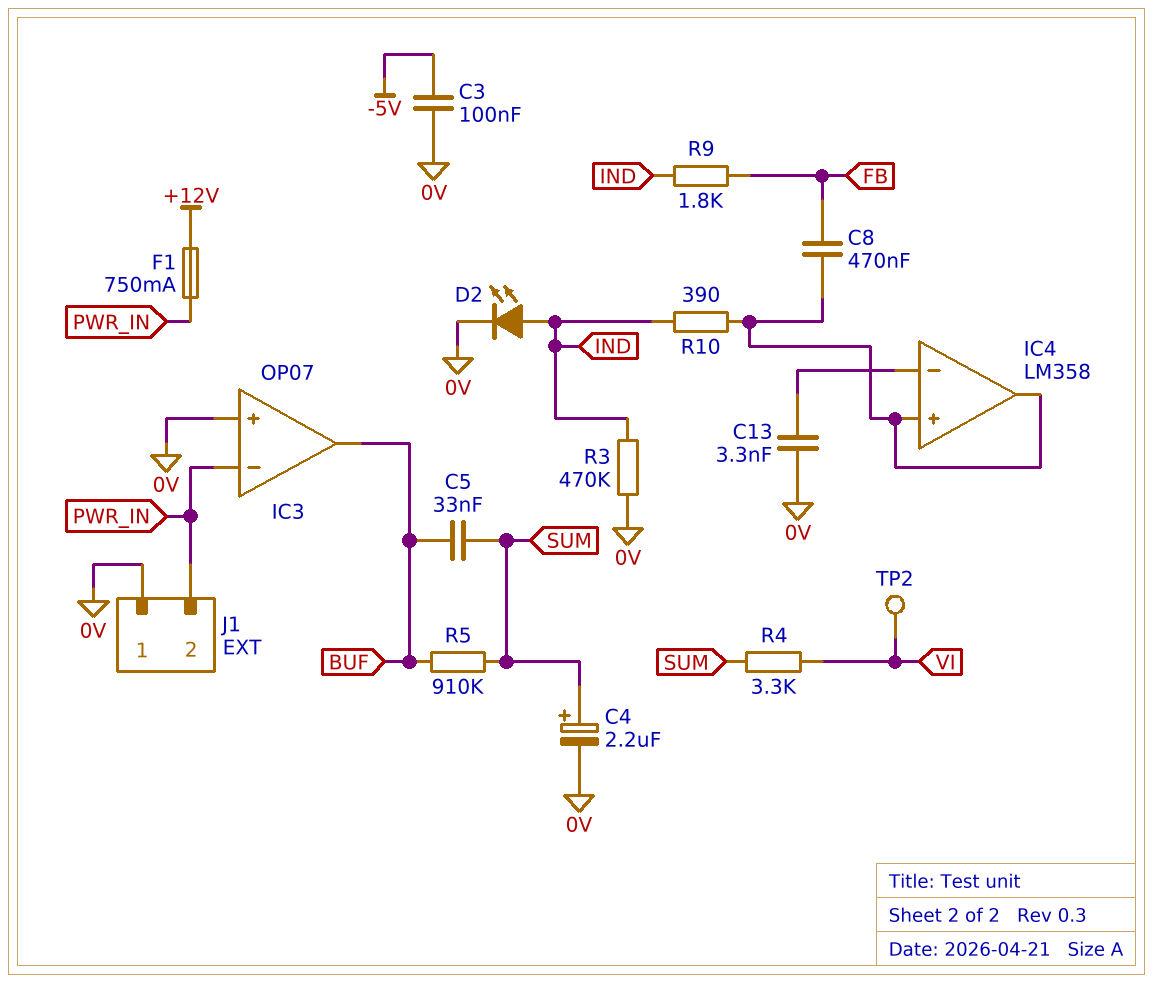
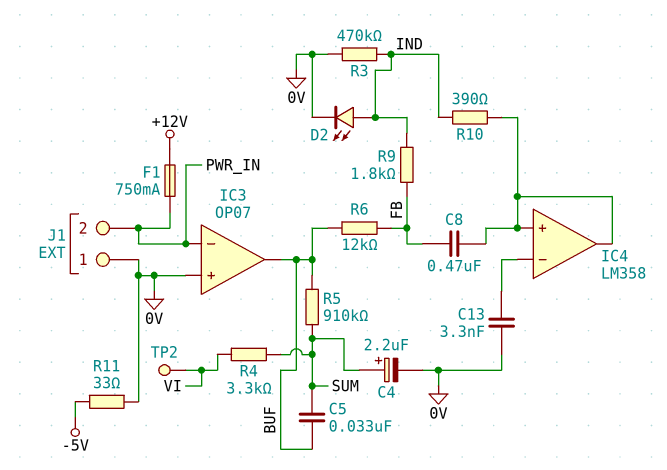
C3: 100nF (-5V, 0V) -> none
R6: none -> 12k (BUF, FB)
R11: none -> 33 (-5V, 0V)

